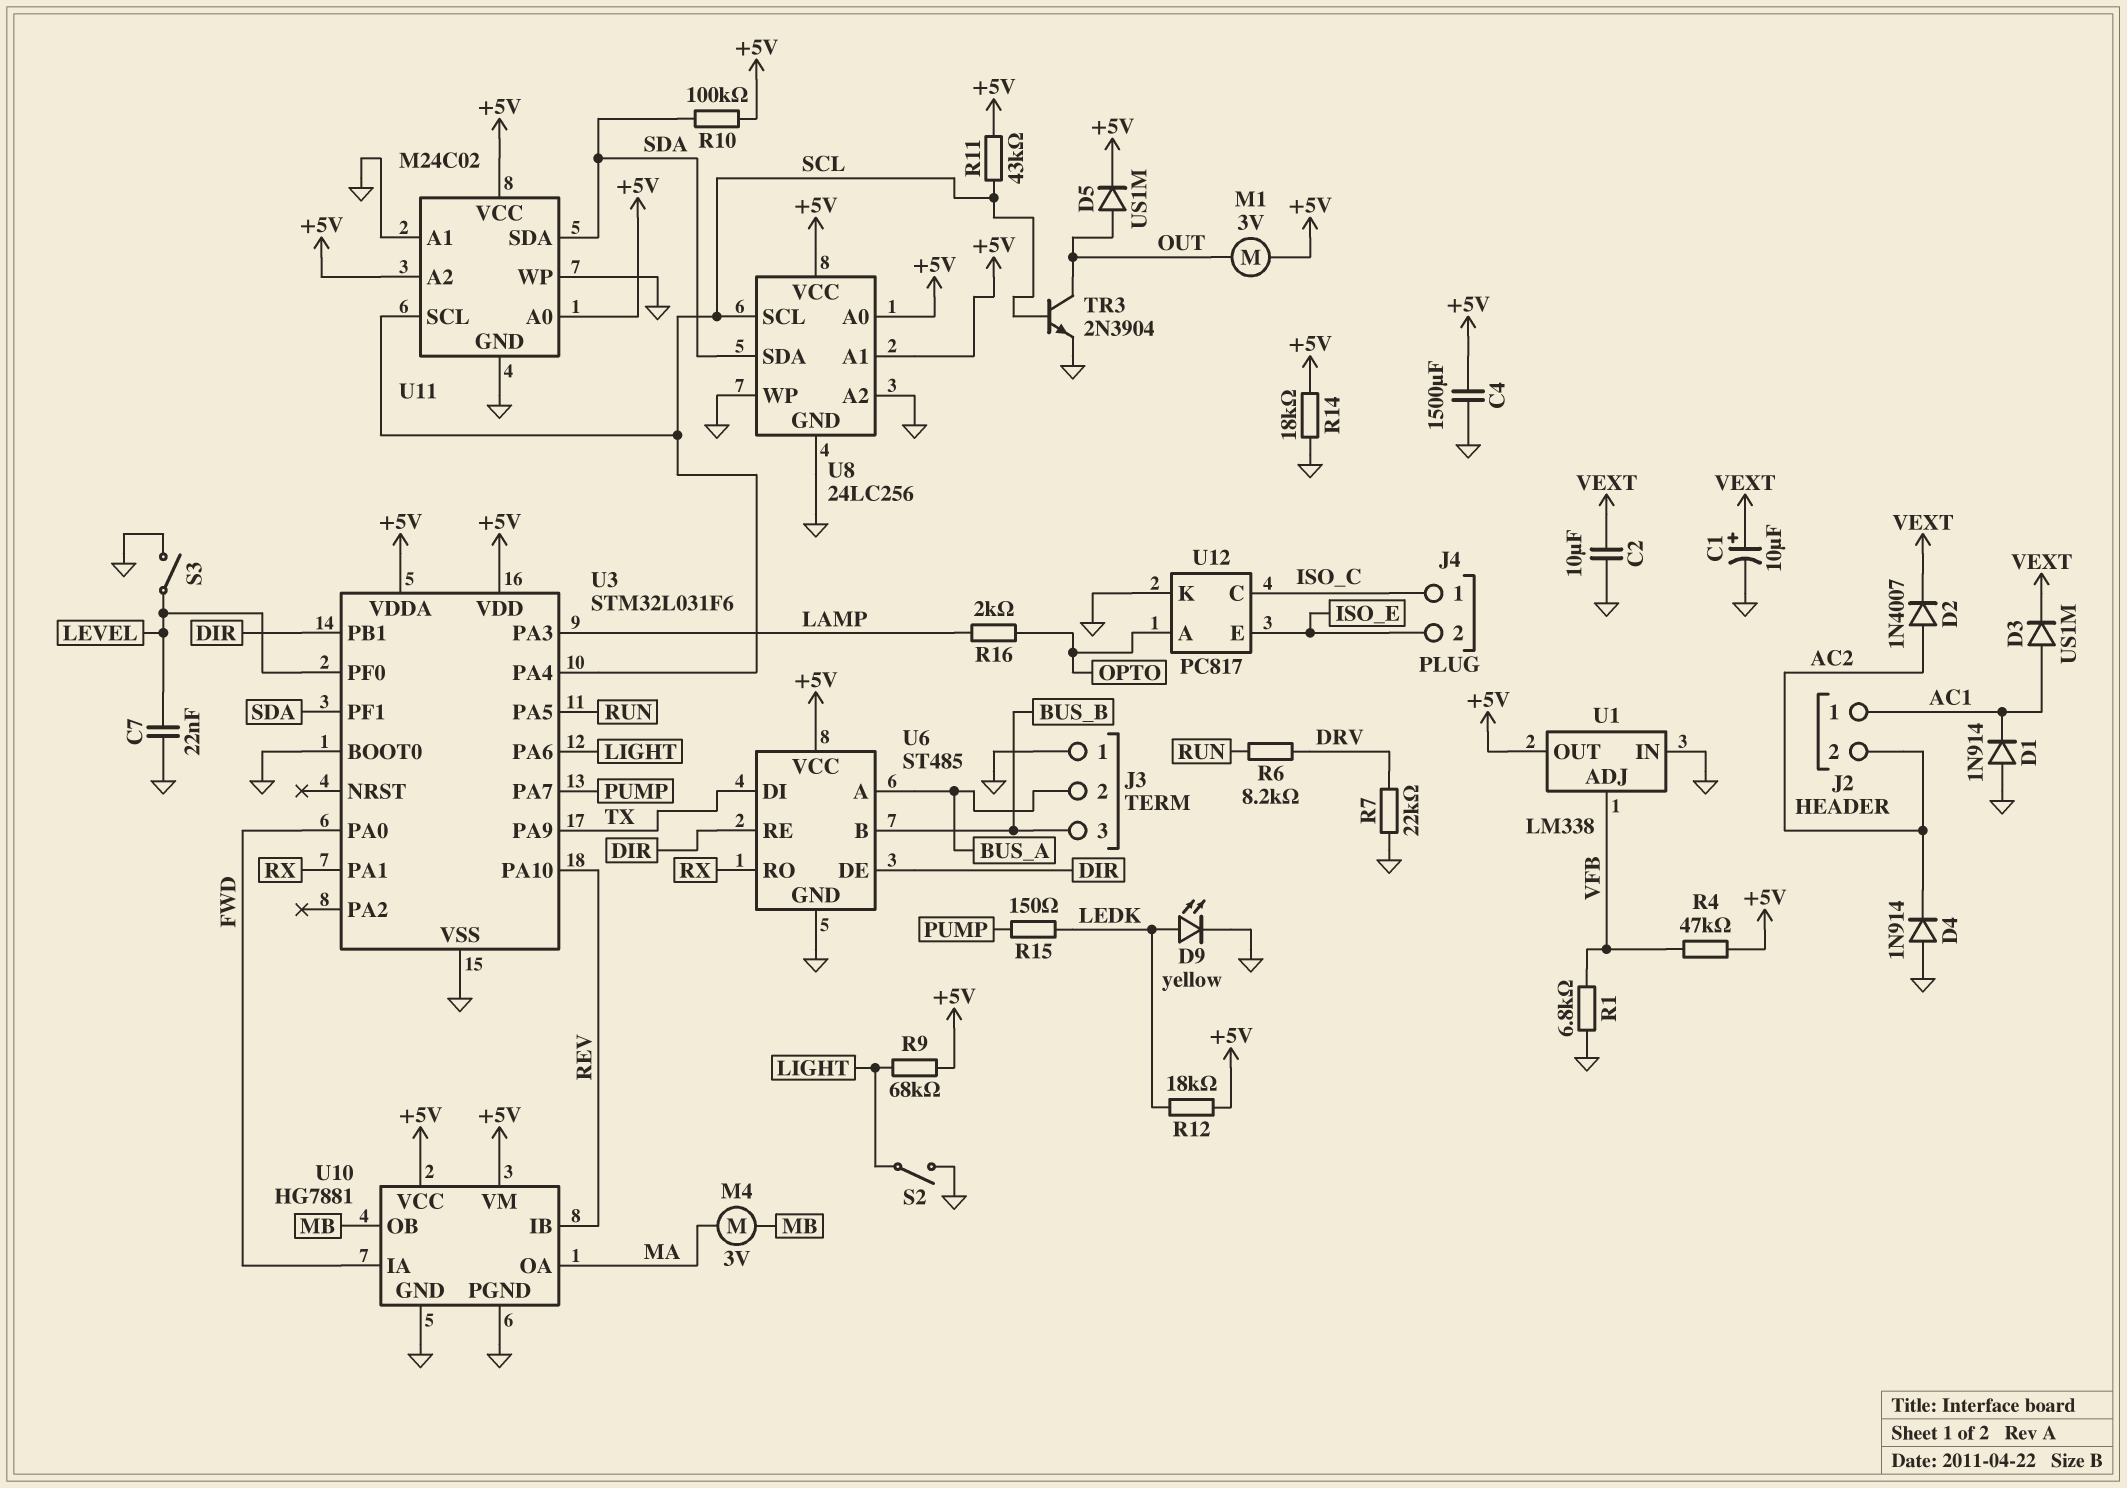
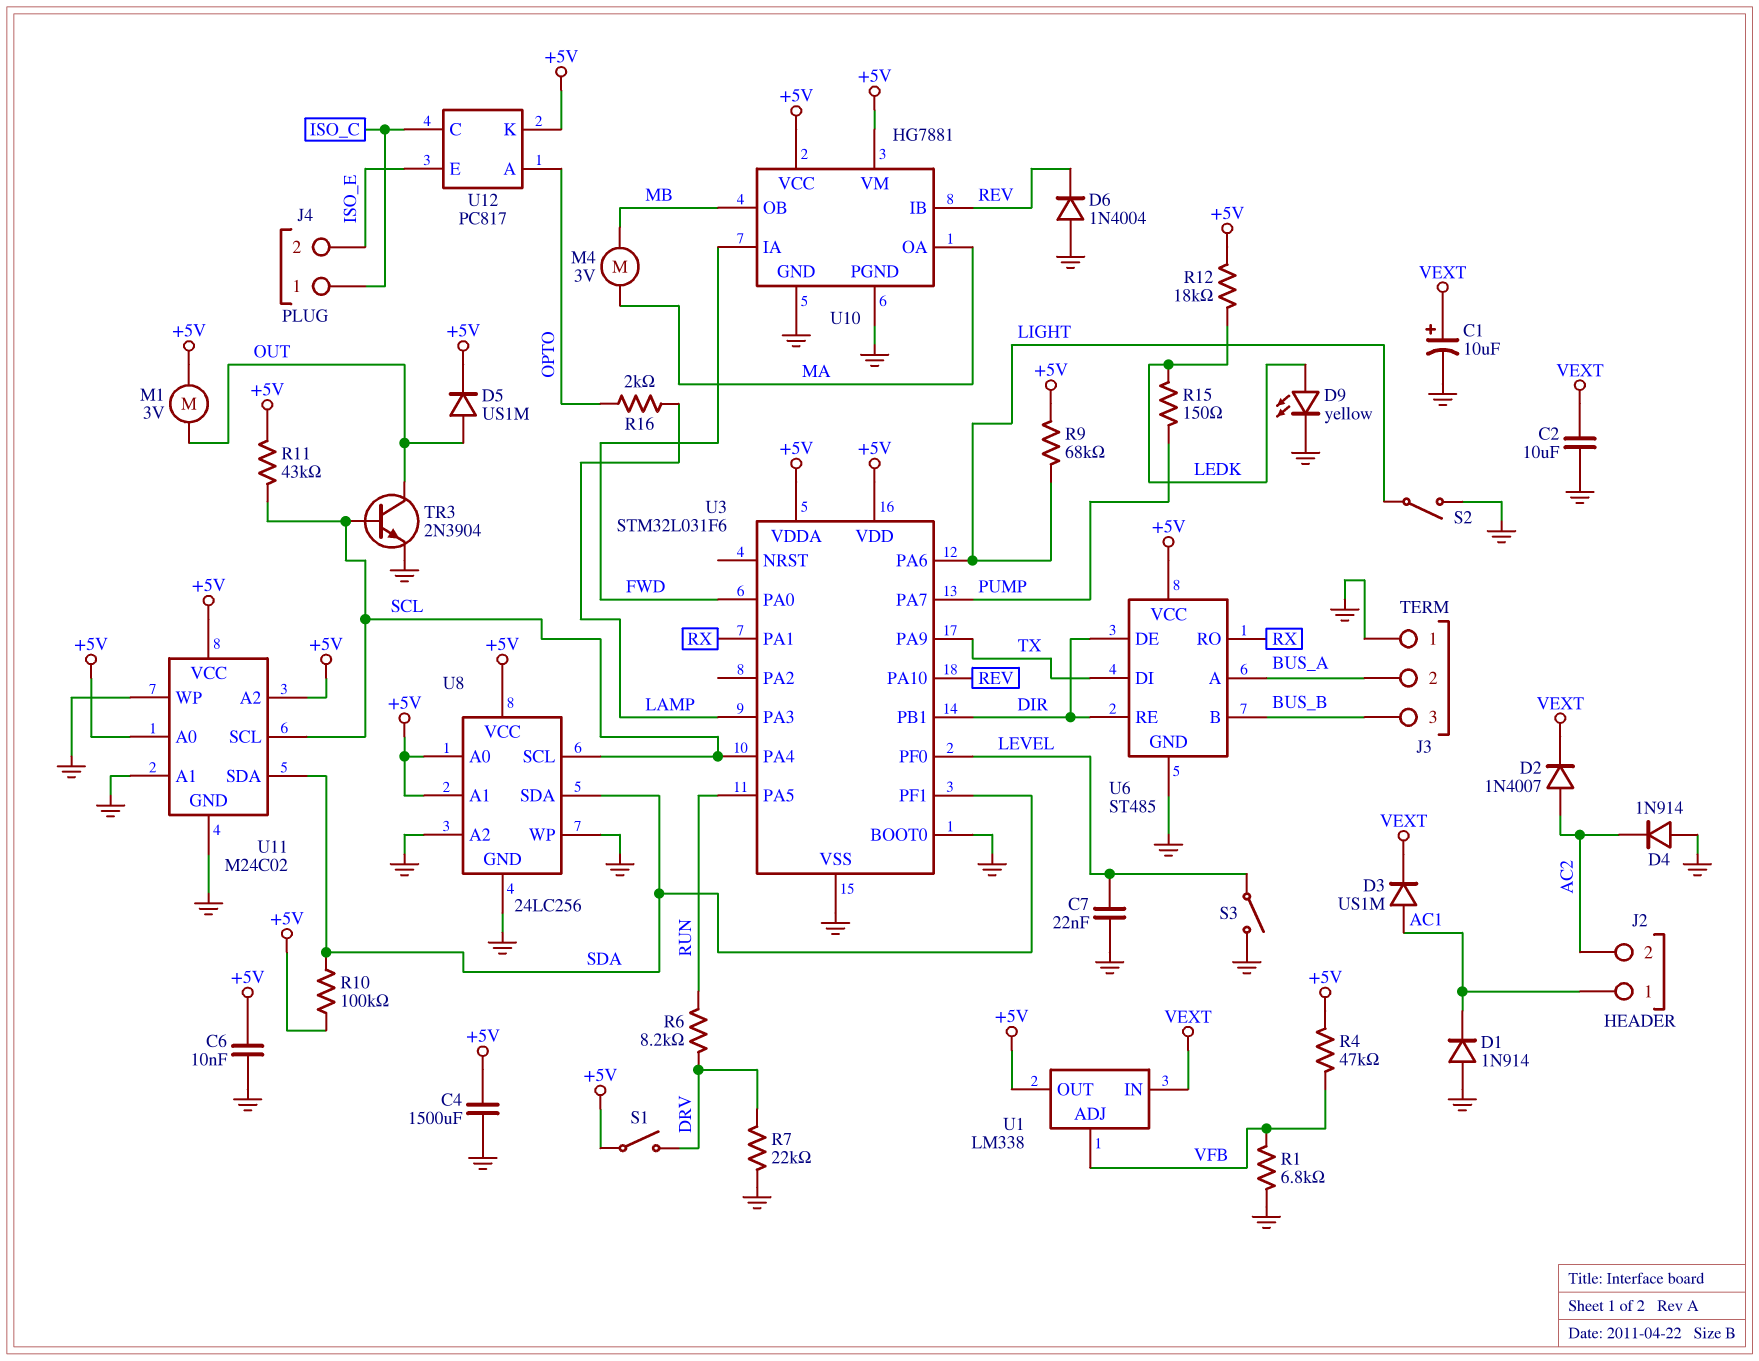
C6: none -> 10nF (+5V, GND)
D6: none -> diode 1N4004 (A GND, K REV)
R14: 18k (+5V, GND) -> none
S1: none -> switch (+5V, DRV)
U1 pin IN: GND -> VEXT
U12 pin K: GND -> +5V

